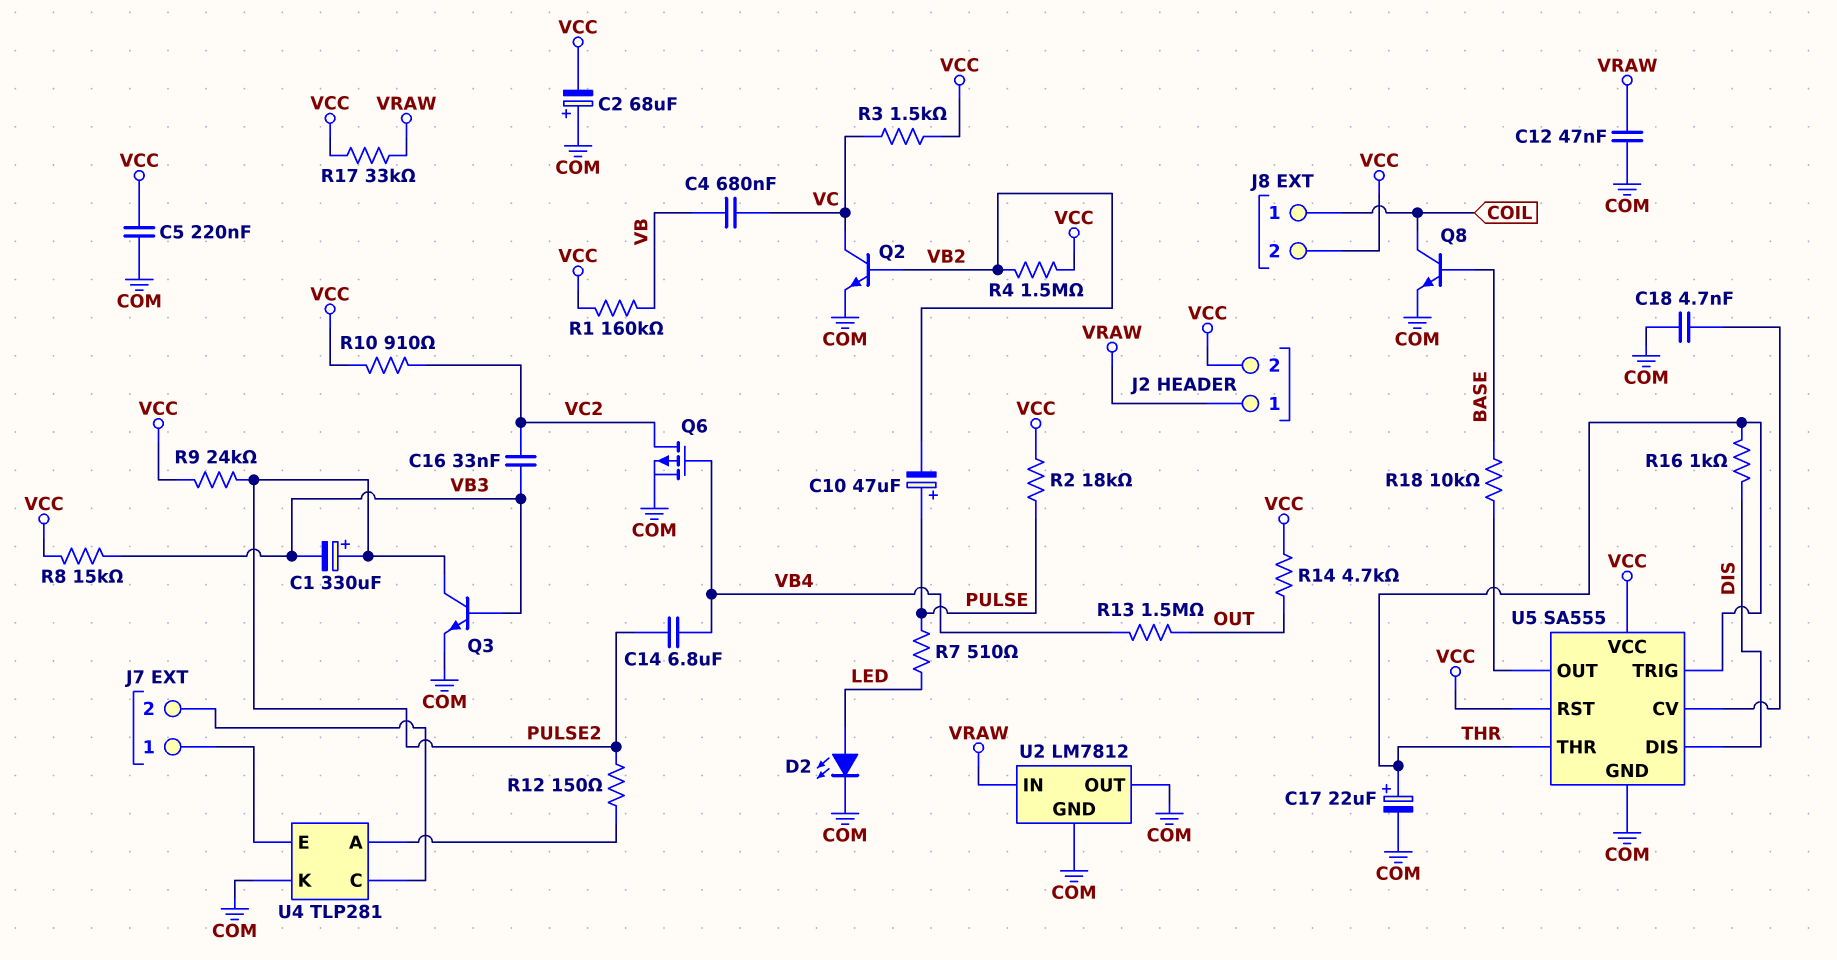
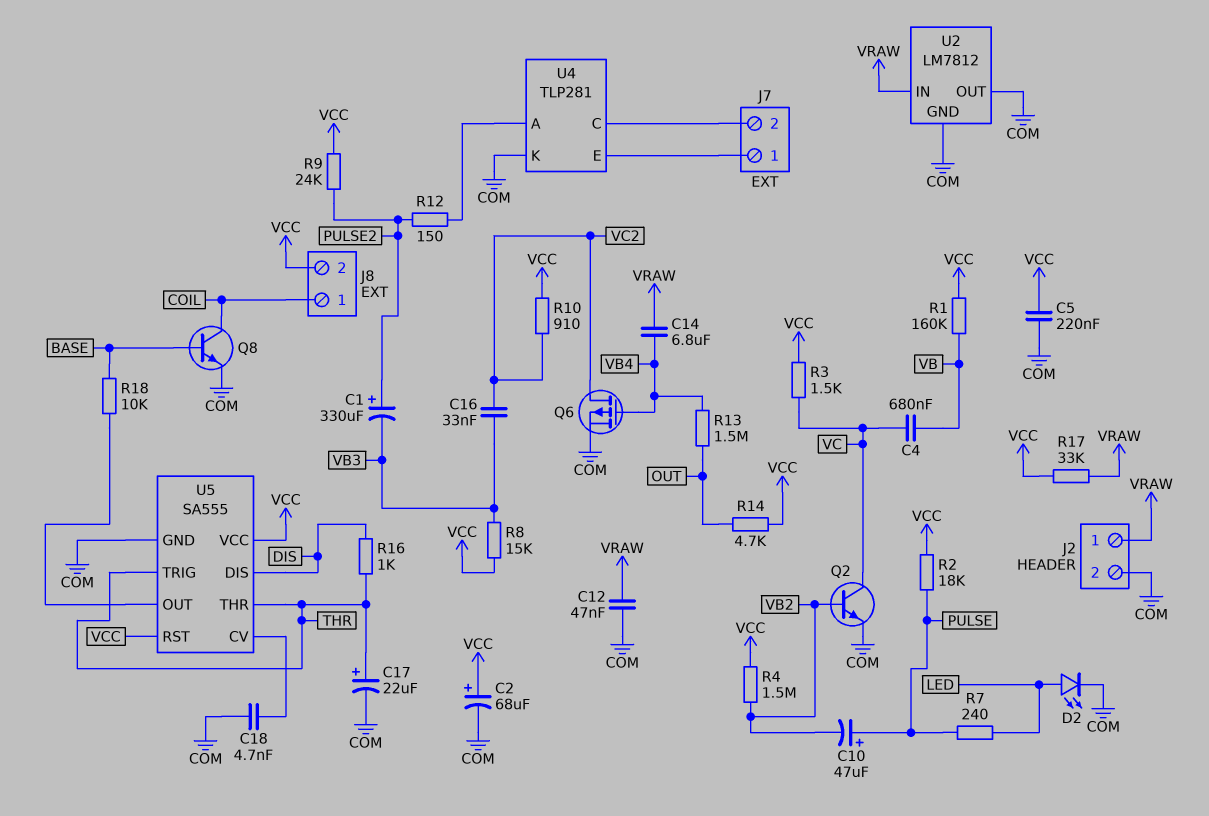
C2: 68uF (plus COM, minus VCC) -> 68uF (plus VCC, minus COM)
C14: 6.8uF (PULSE2, VB4) -> 6.8uF (VB4, VRAW)
J2 pin 2: VCC -> COM
Q3: NPN (B VB3, C PULSE2, E COM) -> none
R7: 510 (LED, PULSE) -> 240 (LED, PULSE)

